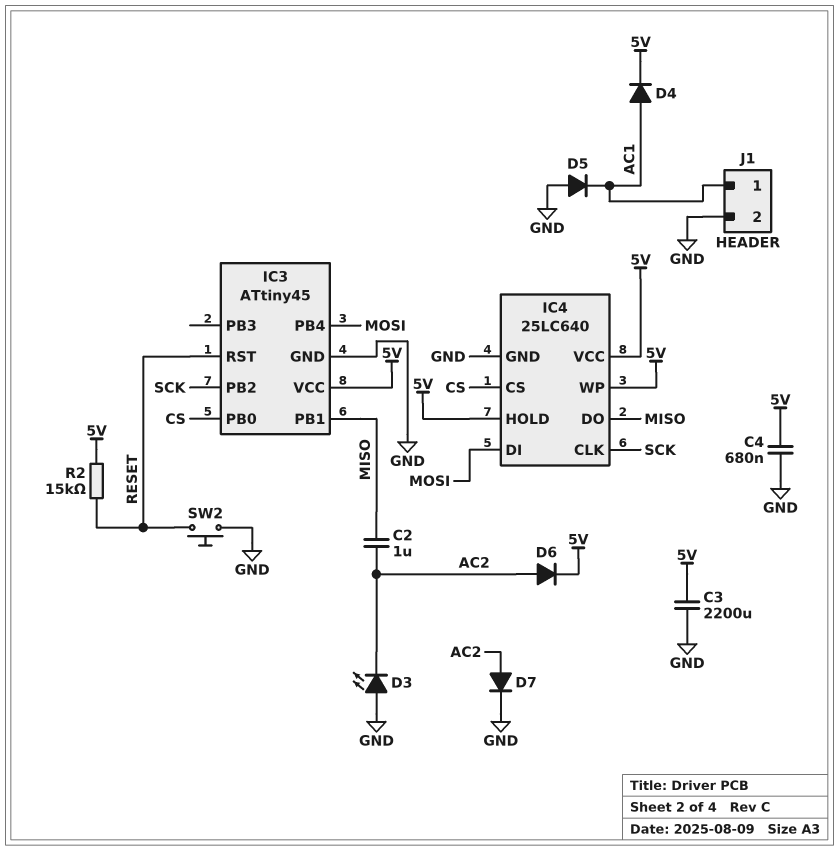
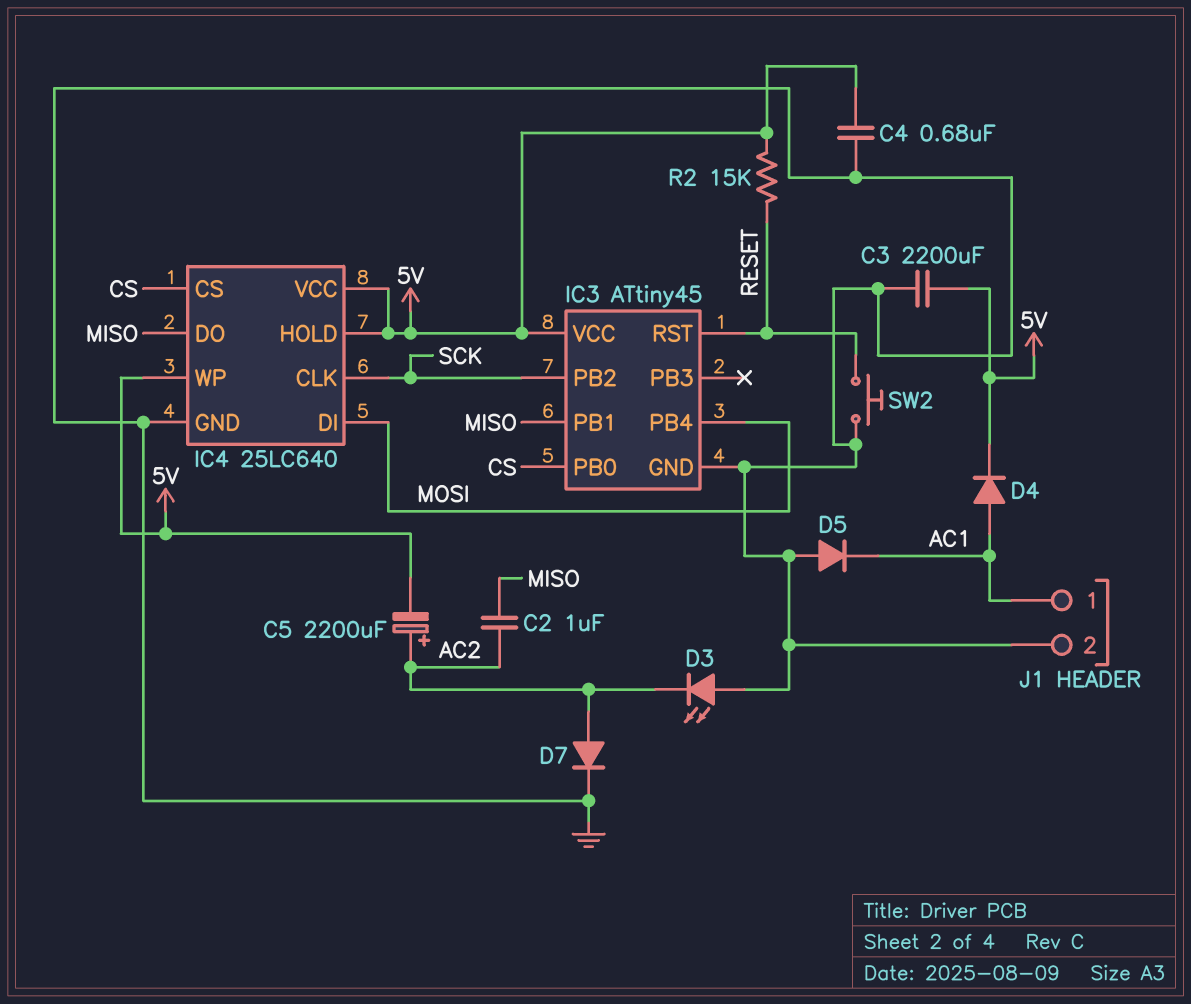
C5: none -> 2200uF (plus AC2, minus 5V)
D6: diode (A AC2, K 5V) -> none

